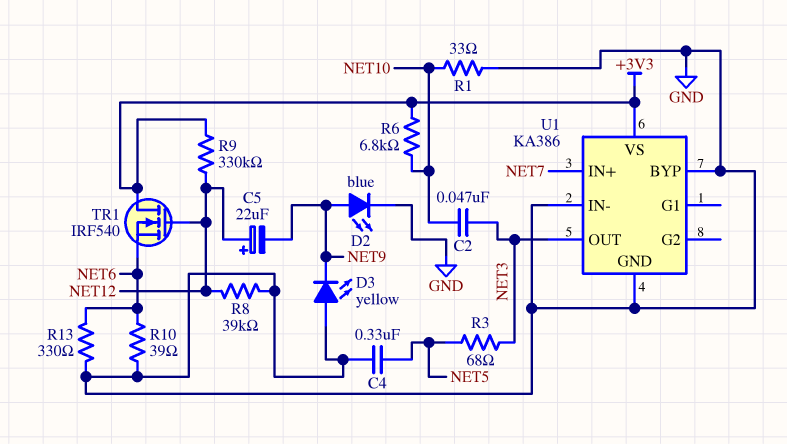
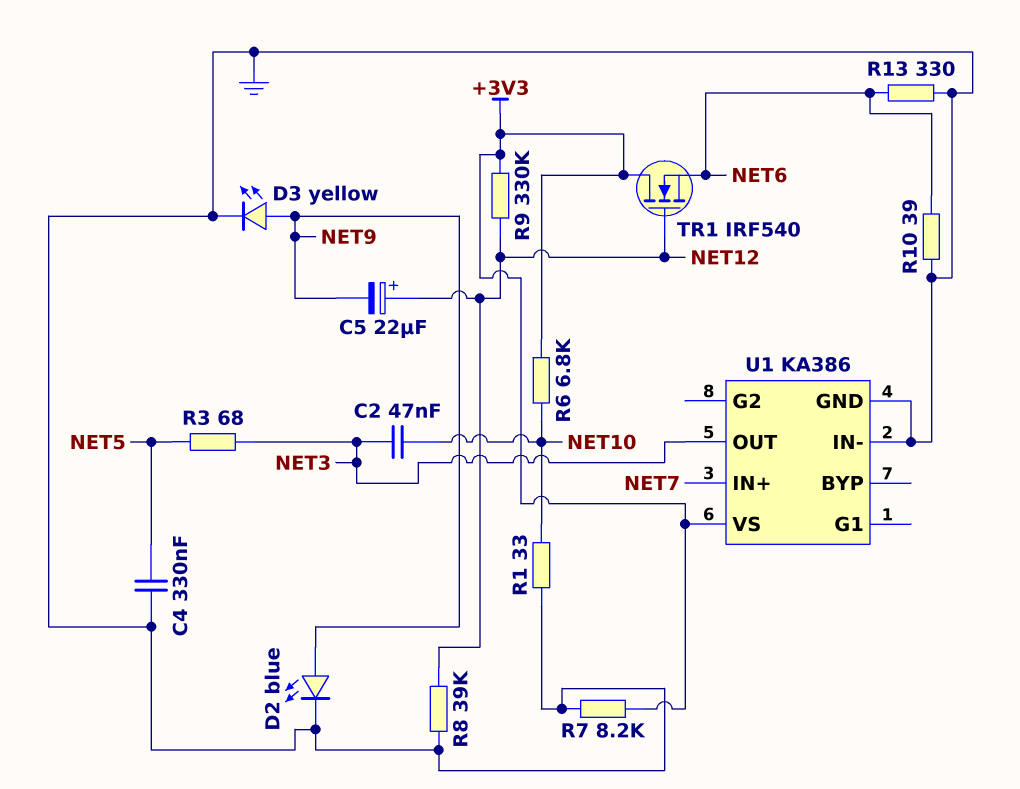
D3: LED yellow (A GND, K NET9) -> LED yellow (A NET9, K GND)
R7: none -> 8.2k (+3V3, GND)
U1 pin BYP: GND -> none

